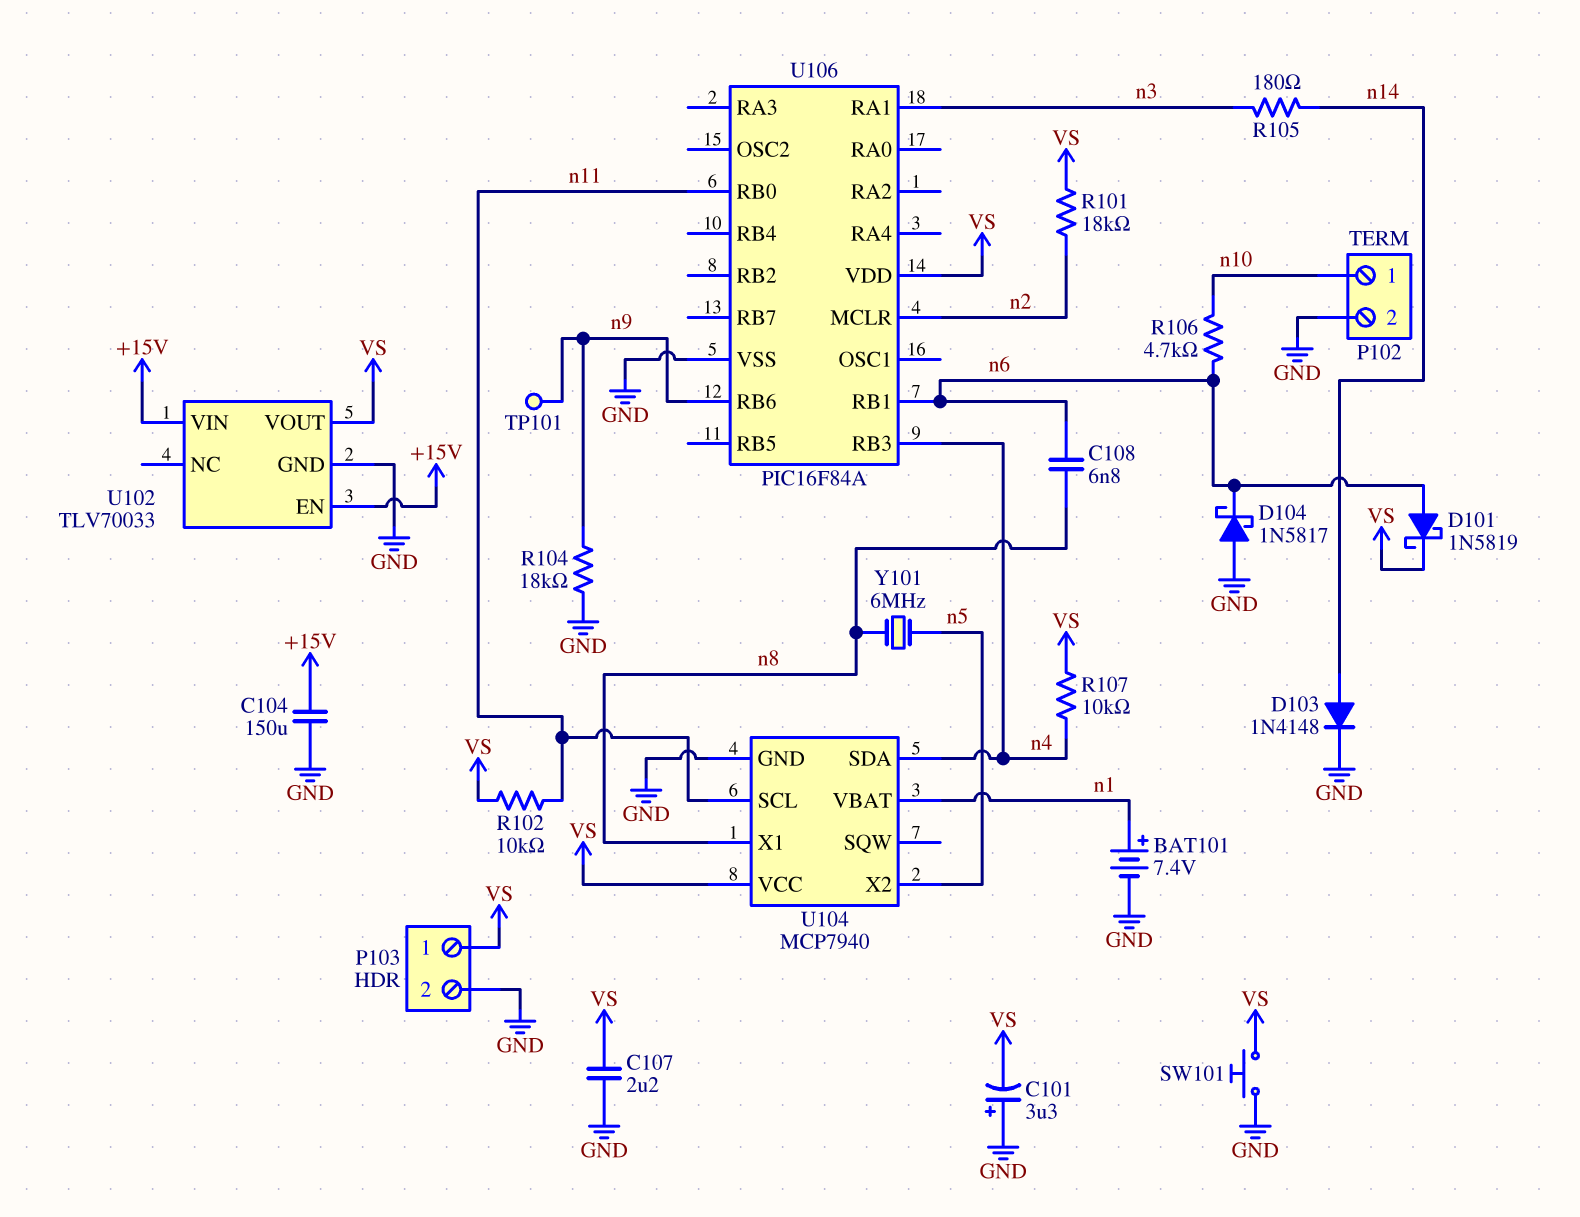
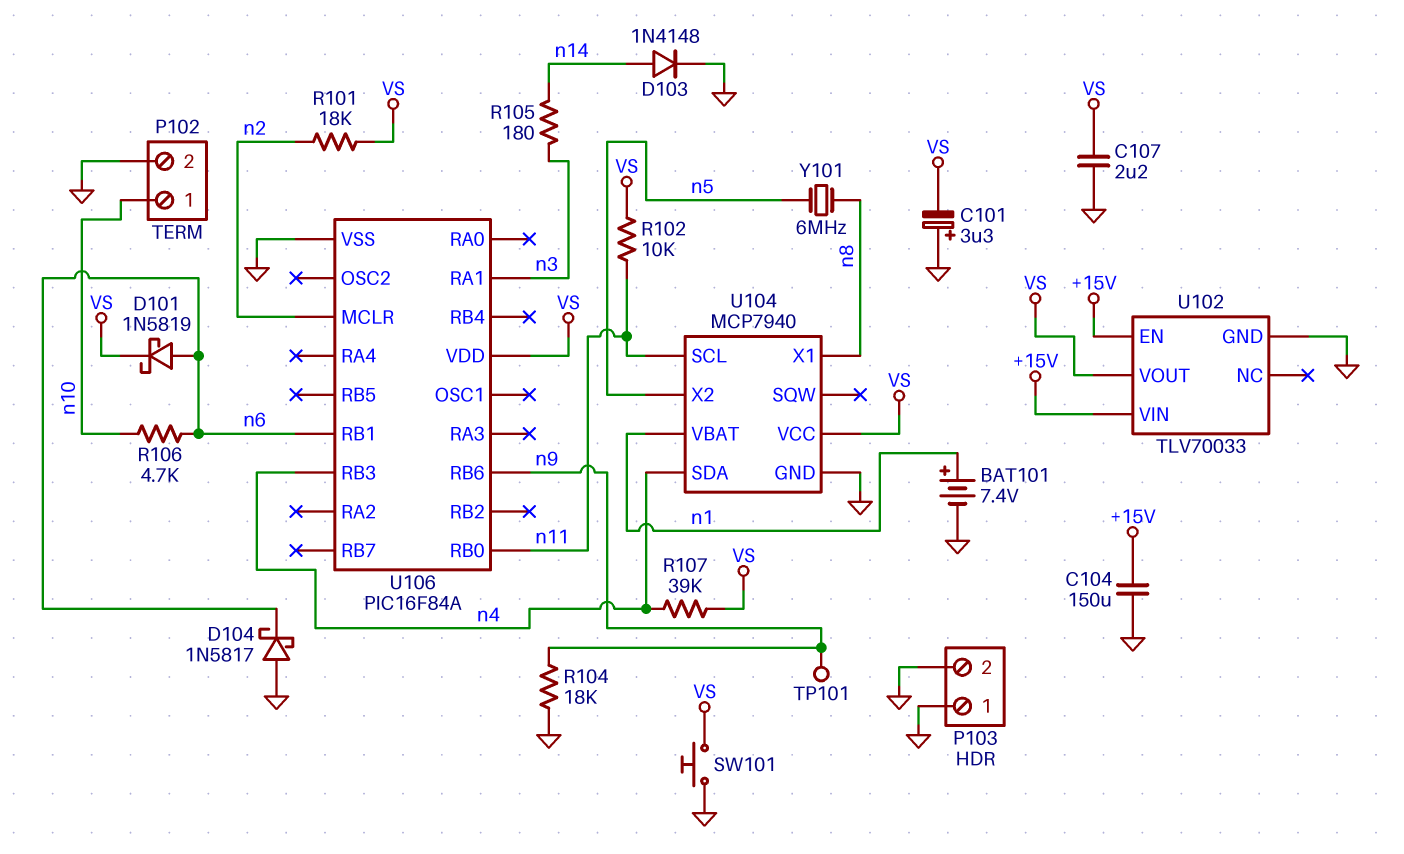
C108: 6.8nF (n6, n8) -> none
P103 pin 1: VS -> GND
R107: 10k (VS, n4) -> 39k (VS, n4)

